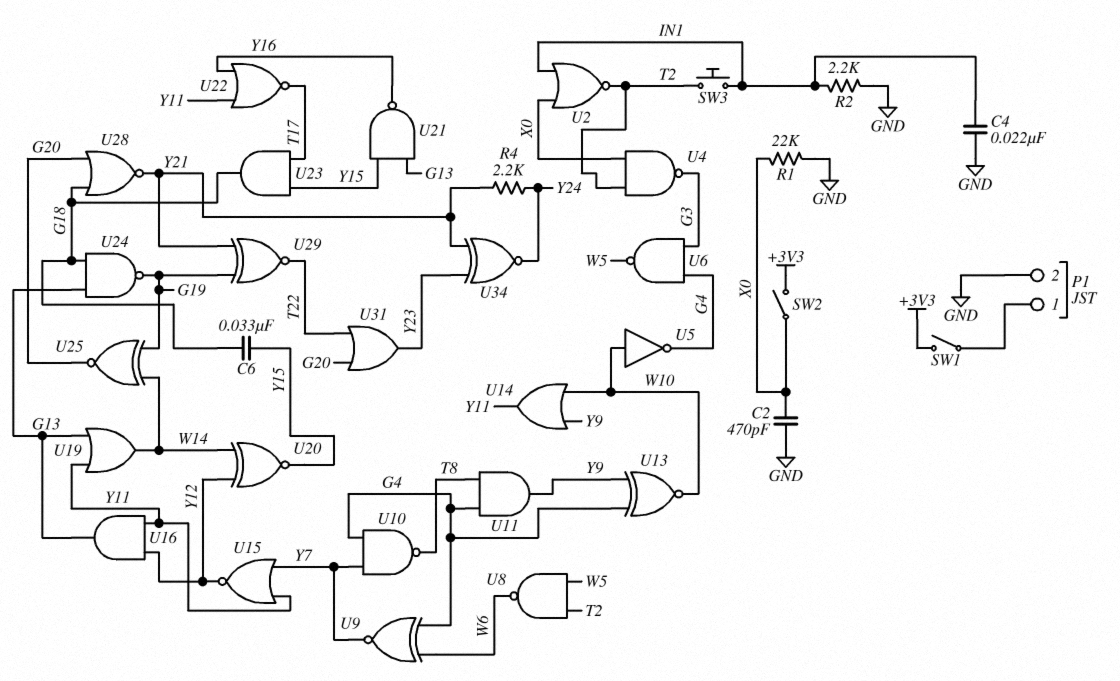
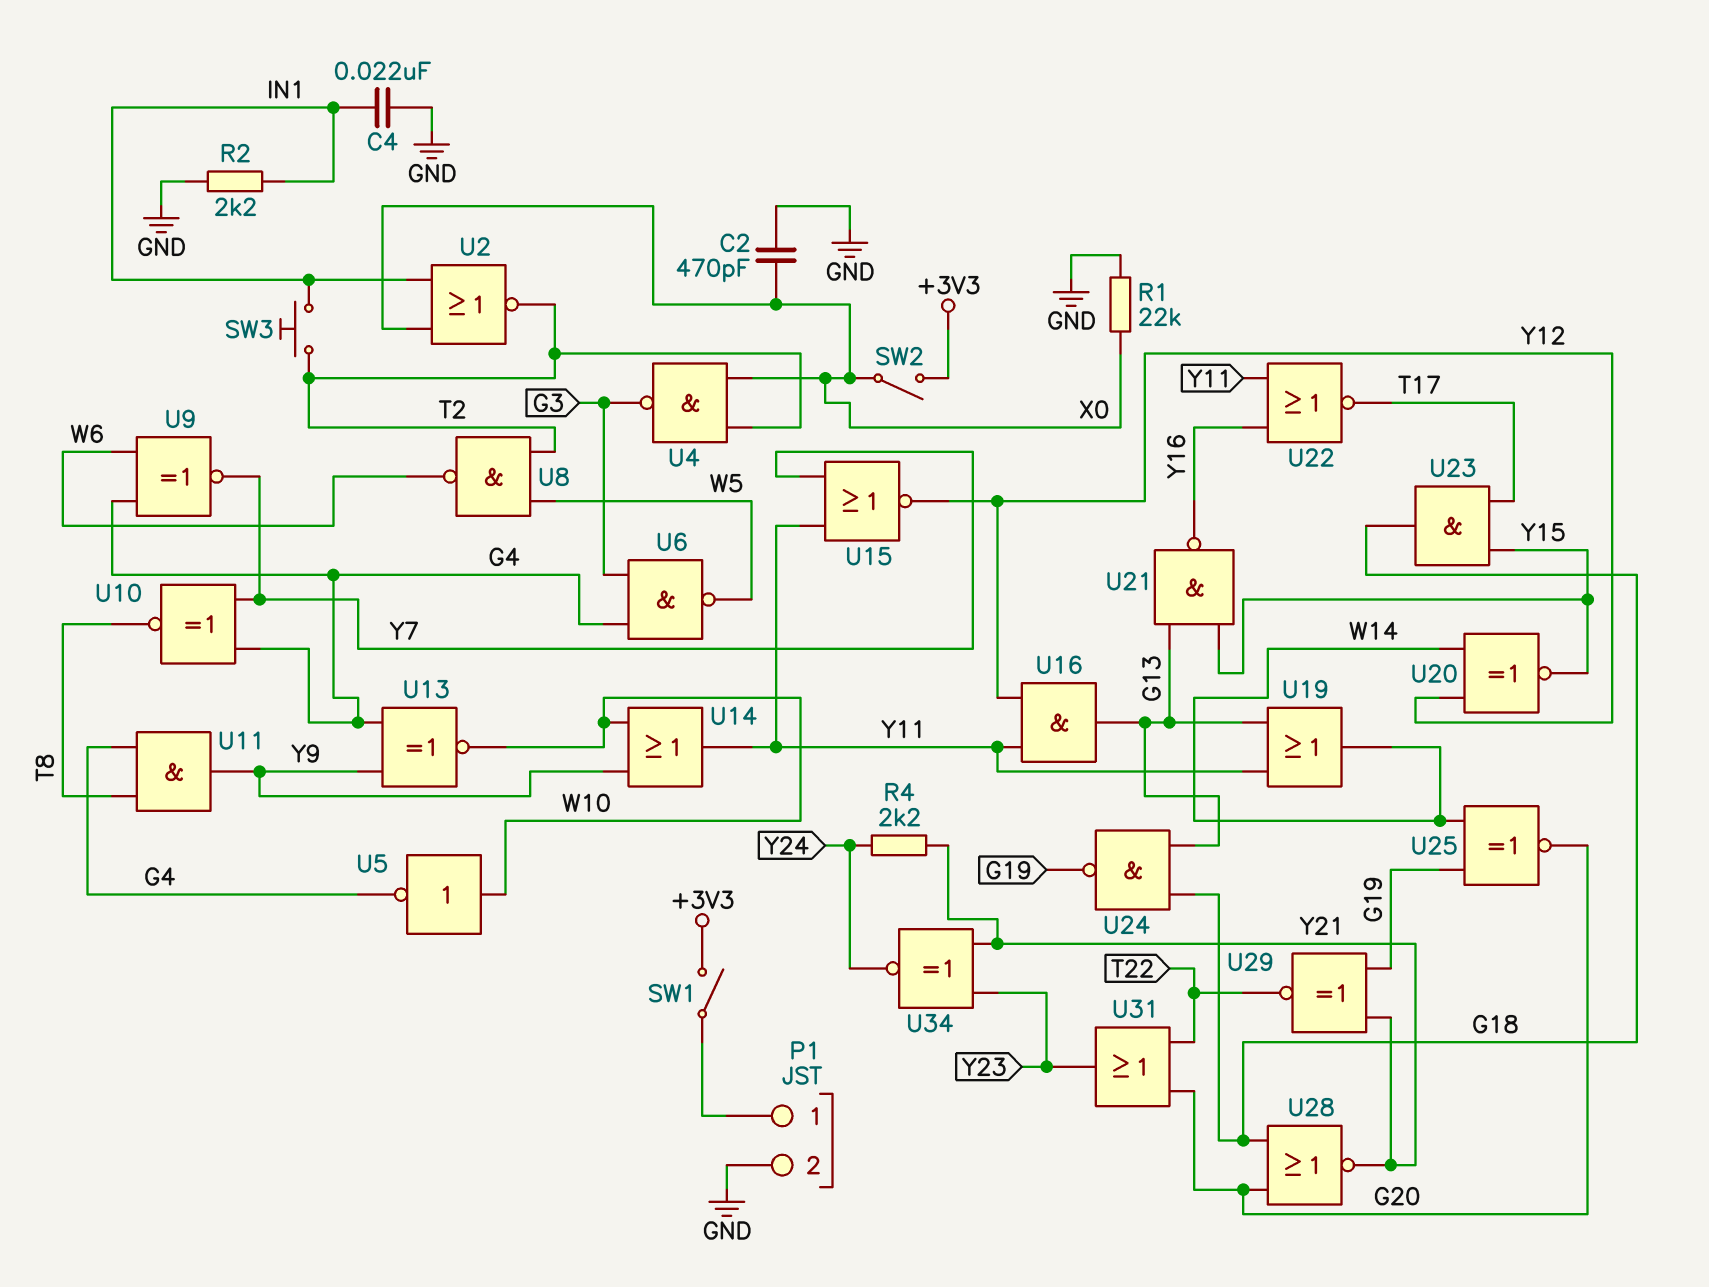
C6: 33nF (G18, Y15) -> none
U10: NAND (in G4, in Y7, out T8) -> XNOR (in G4, in Y7, out T8)

